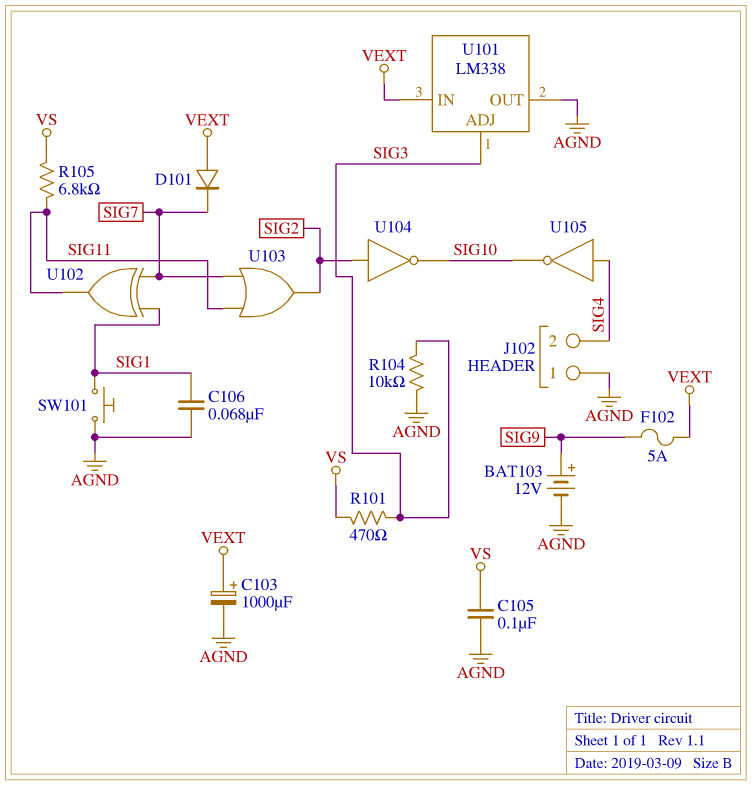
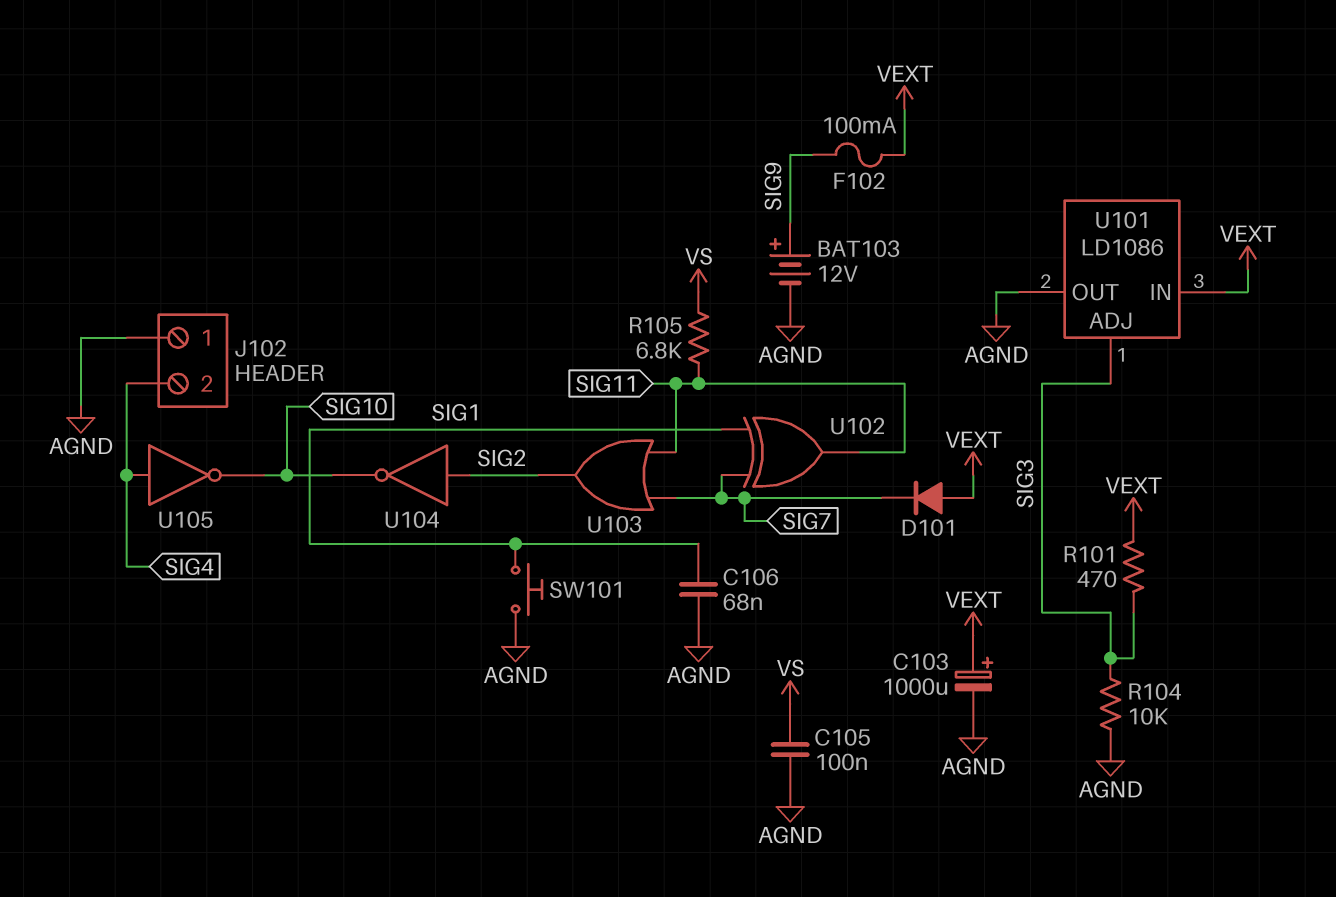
F102: 5A (SIG9, VEXT) -> 100mA (SIG9, VEXT)
R101: 470 (SIG3, VS) -> 470 (SIG3, VEXT)
U101: LM338 -> LD1086

